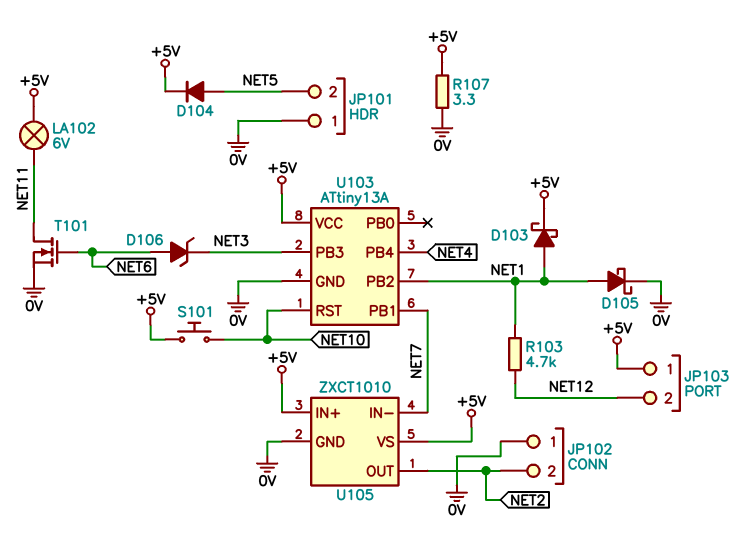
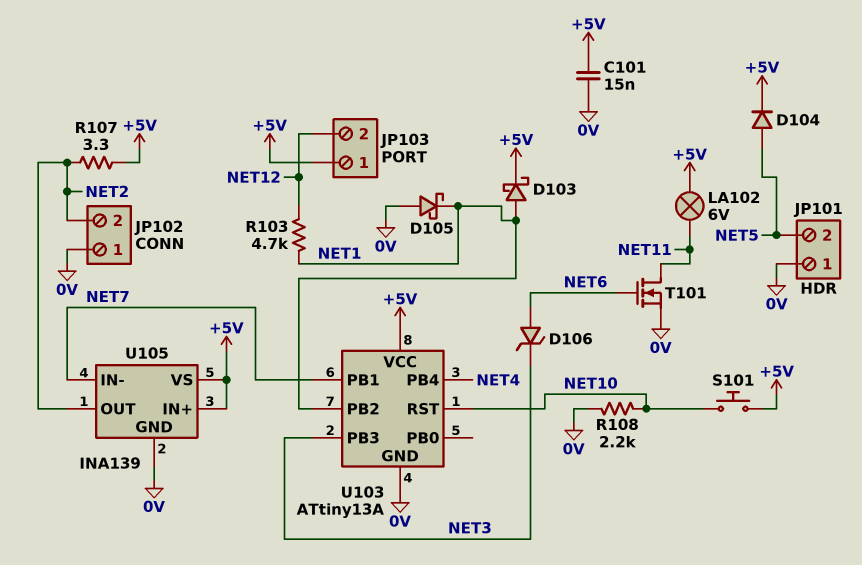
C101: none -> 15nF (+5V, 0V)
D105: schottky (A NET1, K 0V) -> schottky (A 0V, K NET1)
R107: 3.3 (+5V, 0V) -> 3.3 (+5V, NET2)
R108: none -> 2.2k (0V, NET10)
U105: ZXCT1010 -> INA139

